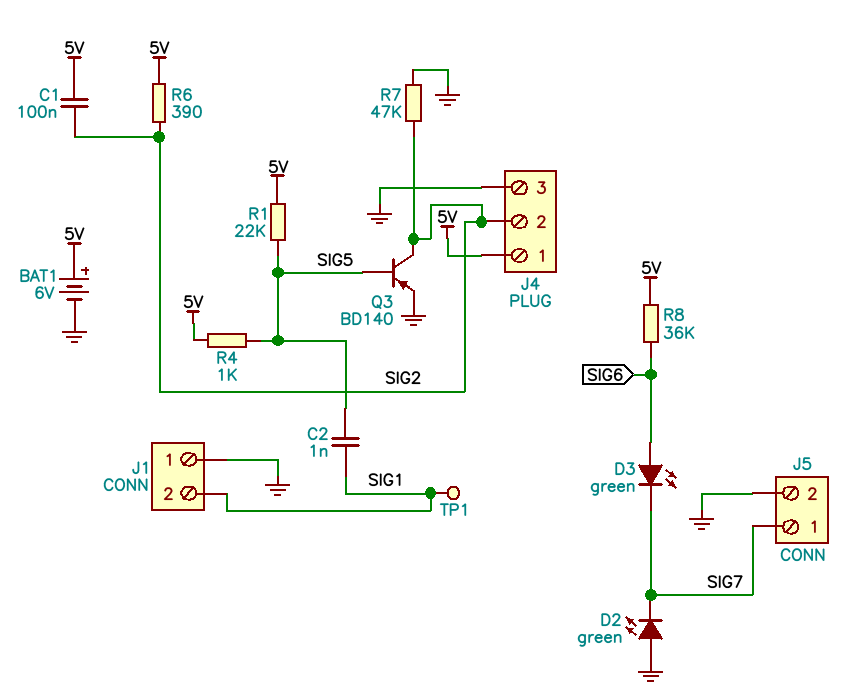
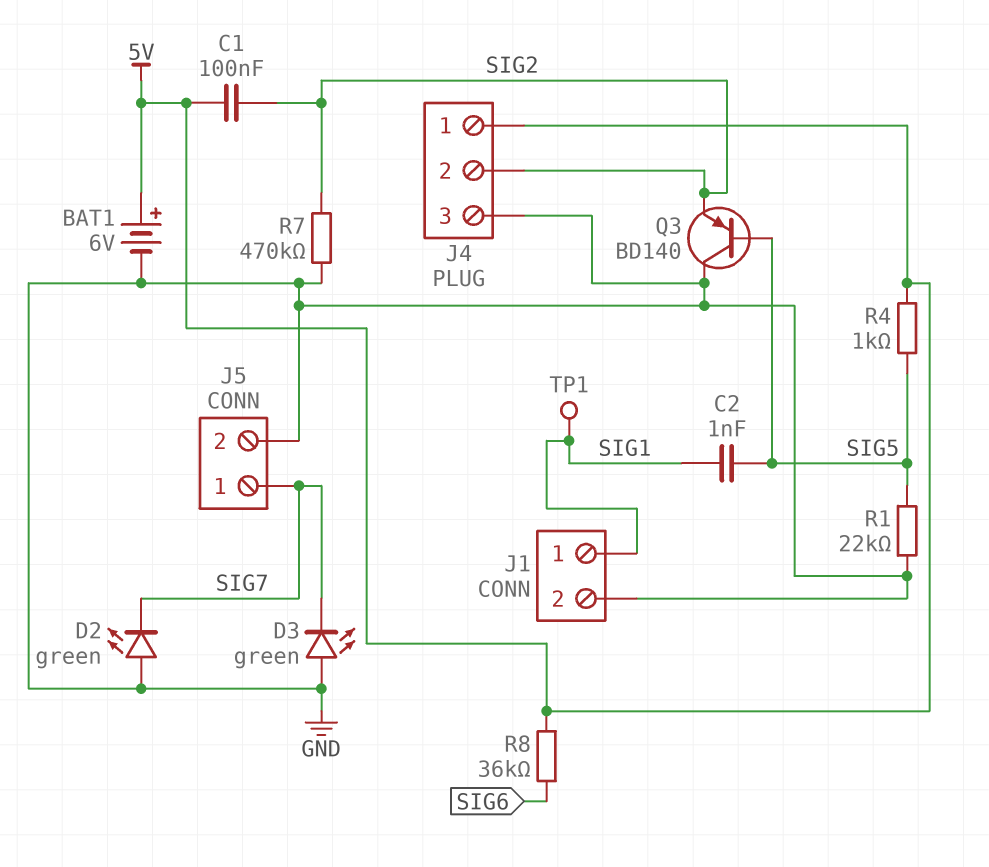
D3: LED green (A SIG6, K SIG7) -> LED green (A GND, K SIG7)
J1 pin 1: GND -> SIG1
J1 pin 2: SIG1 -> GND
Q3: PNP BD140 (B SIG5, C SIG2, E GND) -> PNP BD140 (B SIG5, C GND, E SIG2)
R1: 22k (5V, SIG5) -> 22k (GND, SIG5)
R6: 390 (5V, SIG2) -> none
R7: 47k (GND, SIG2) -> 470k (GND, SIG2)

